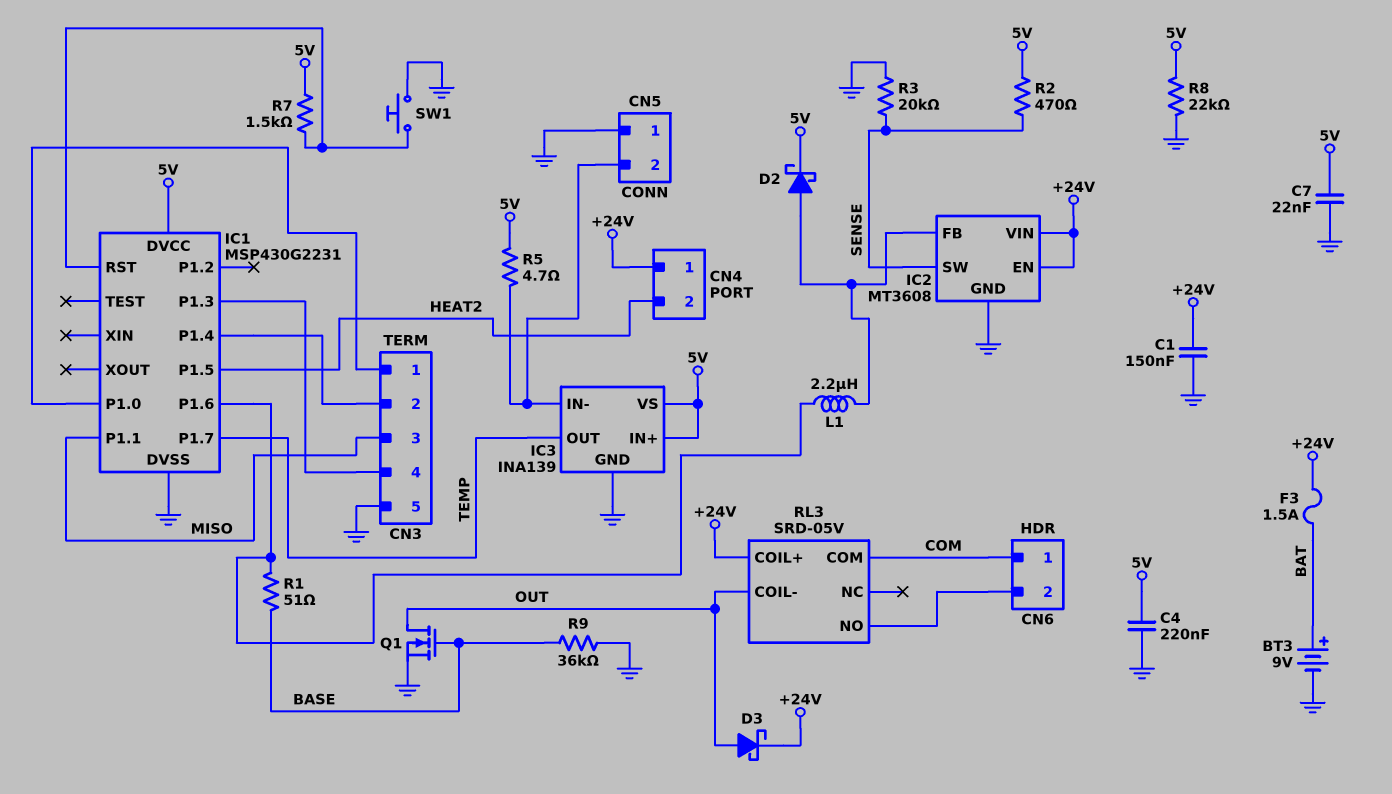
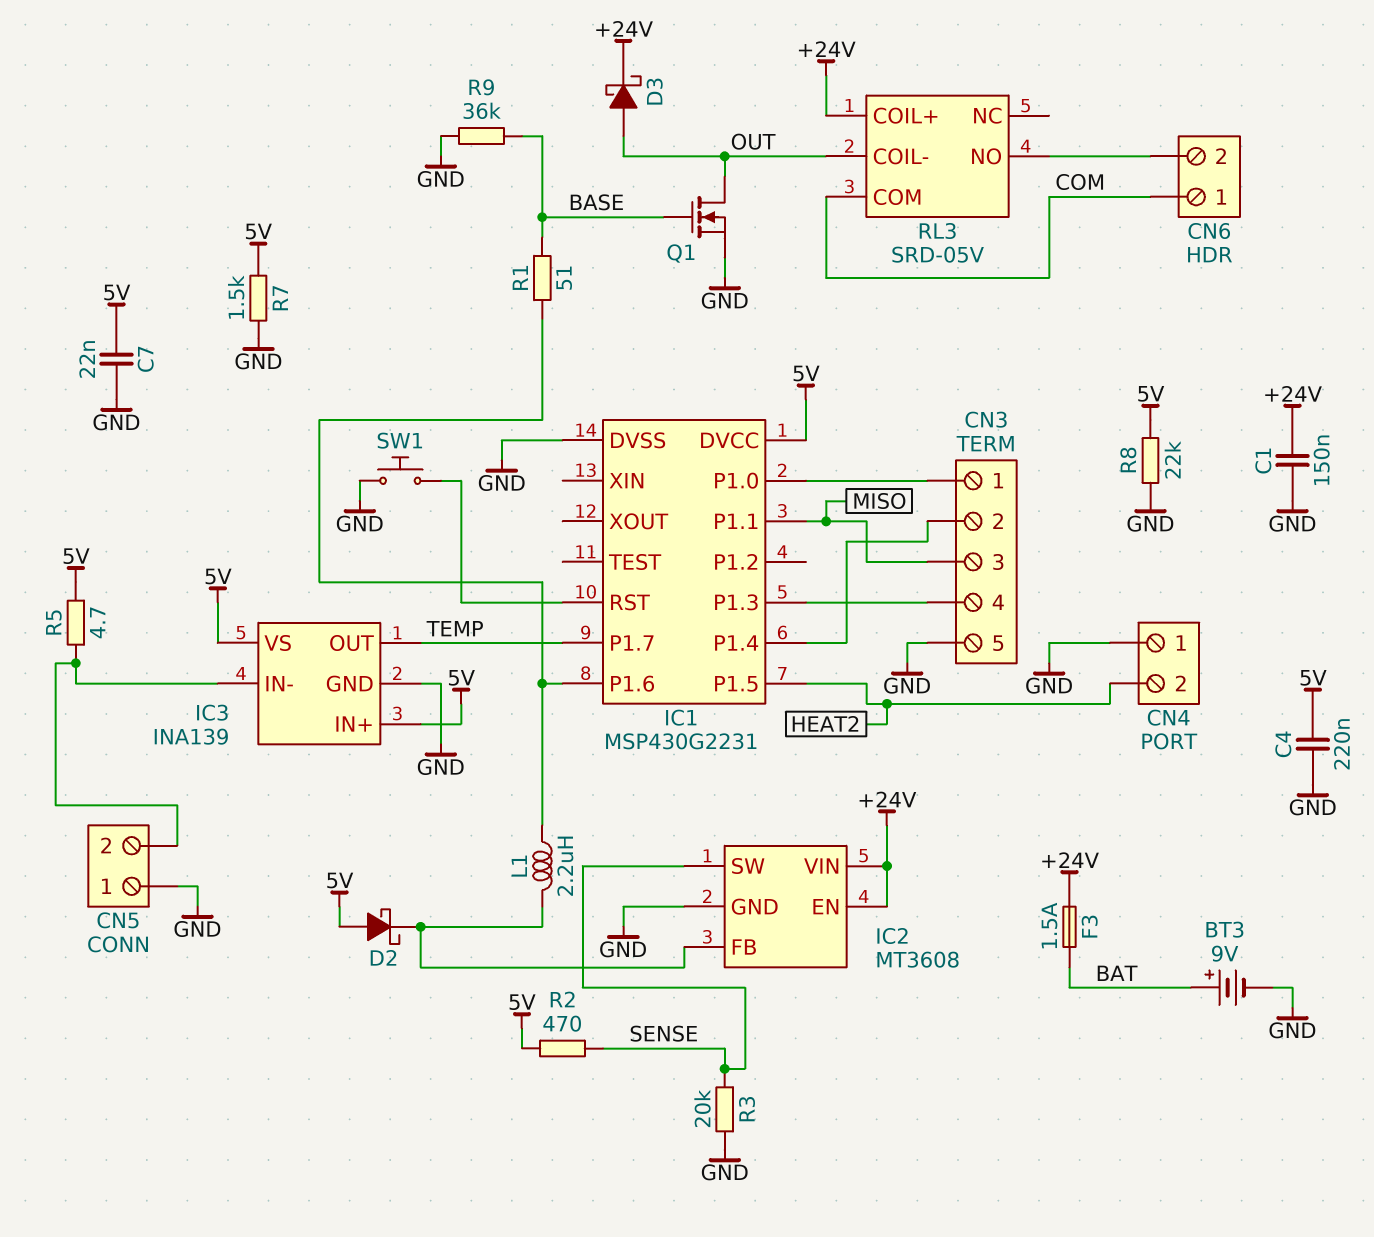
CN4 pin 1: +24V -> GND
D2: schottky (A IC2/FB, K 5V) -> schottky (A 5V, K IC2/FB)
R7: 1.5k (5V, IC1/RST) -> 1.5k (5V, GND)

